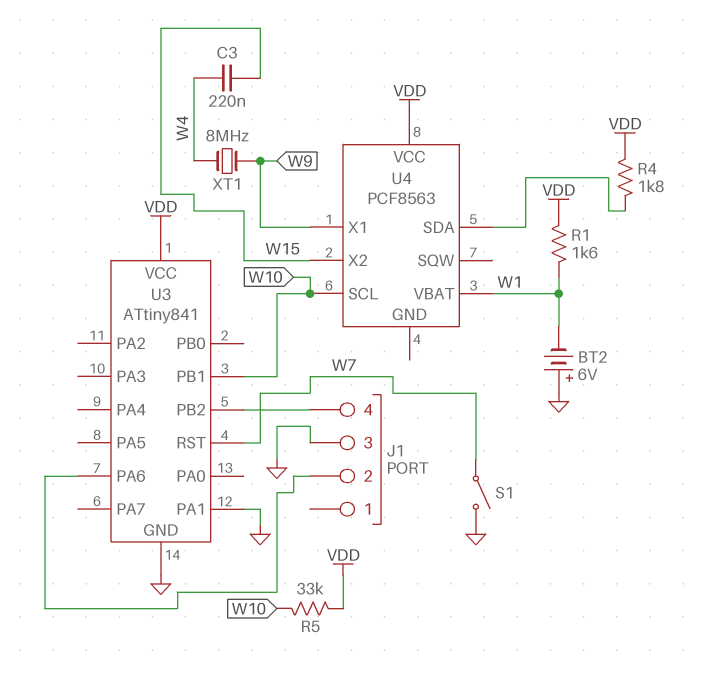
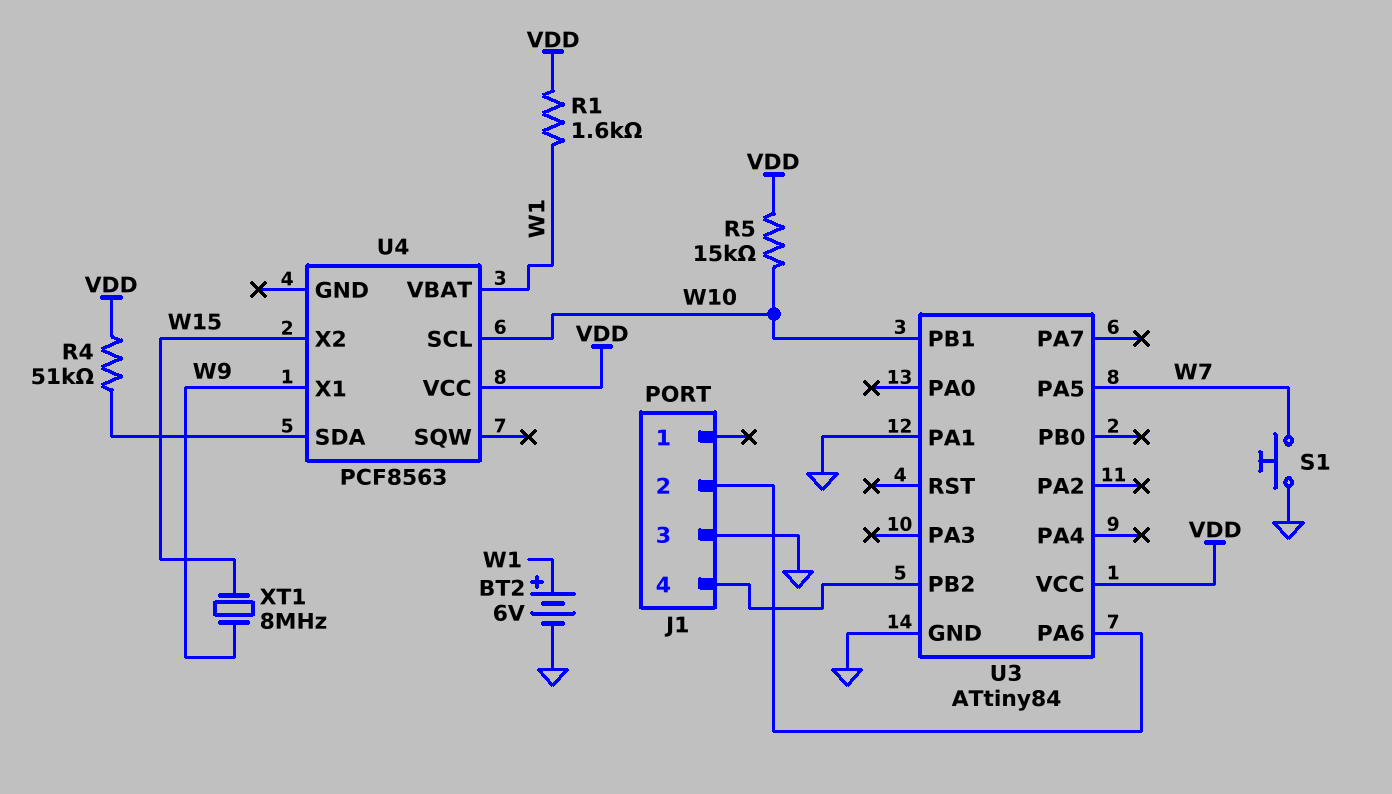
BT2: 6V (plus GND, minus W1) -> 6V (plus W1, minus GND)
C3: 220nF (W4, W15) -> none
R4: 1.8k (U4/SDA, VDD) -> 51k (U4/SDA, VDD)
R5: 33k (VDD, W10) -> 15k (VDD, W10)
S1: switch (GND, W7) -> button (GND, W7)
U3: ATtiny841 -> ATtiny84
U3 pin PA5: none -> W7
U3 pin RST: W7 -> none
XT1: 8MHz (W4, W9) -> 8MHz (W9, W15)

